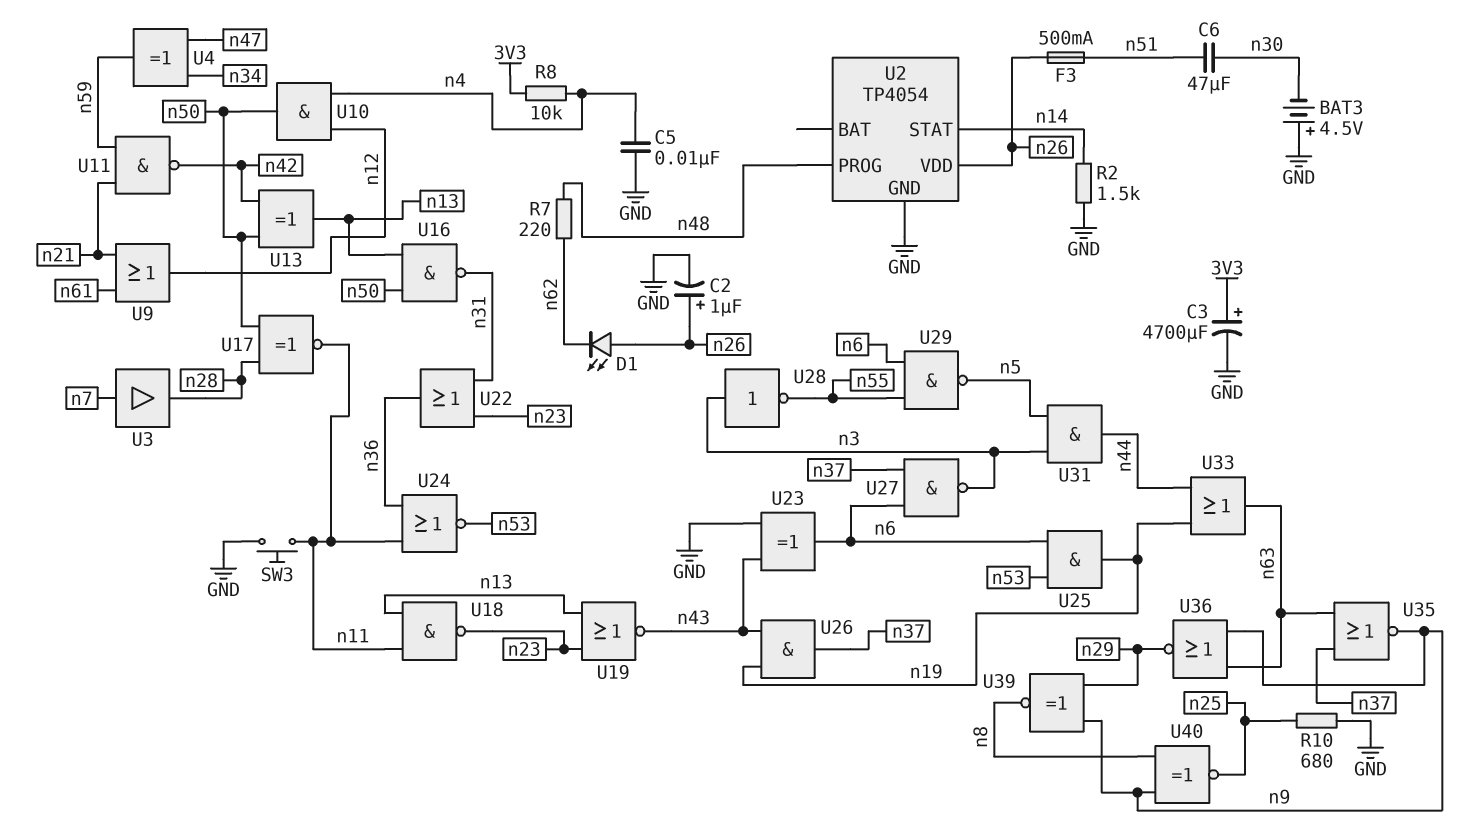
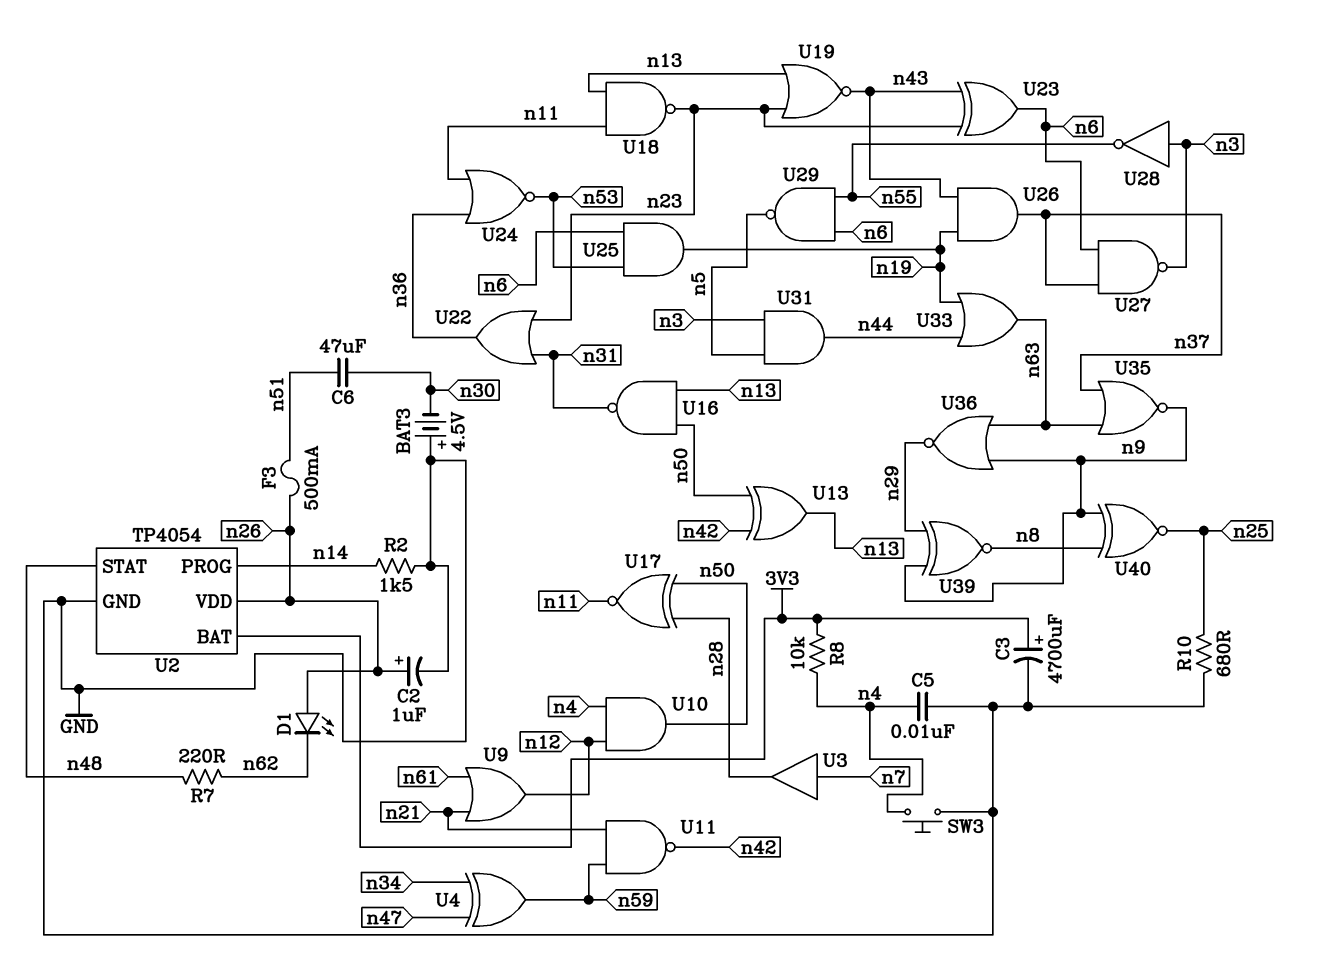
SW3: button (GND, n11) -> button (GND, n4)
U2 pin BAT: none -> 3V3
U2 pin PROG: n48 -> n14
U2 pin STAT: n14 -> n48
U23: XOR (in GND, in n43, out n6) -> XOR (in n23, in n43, out n6)

